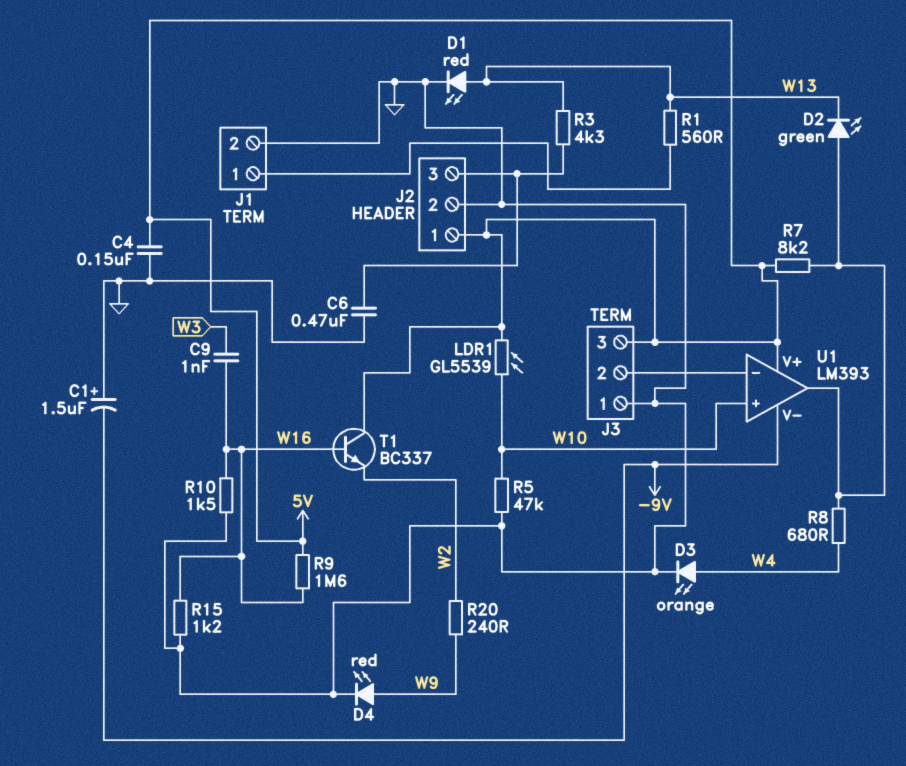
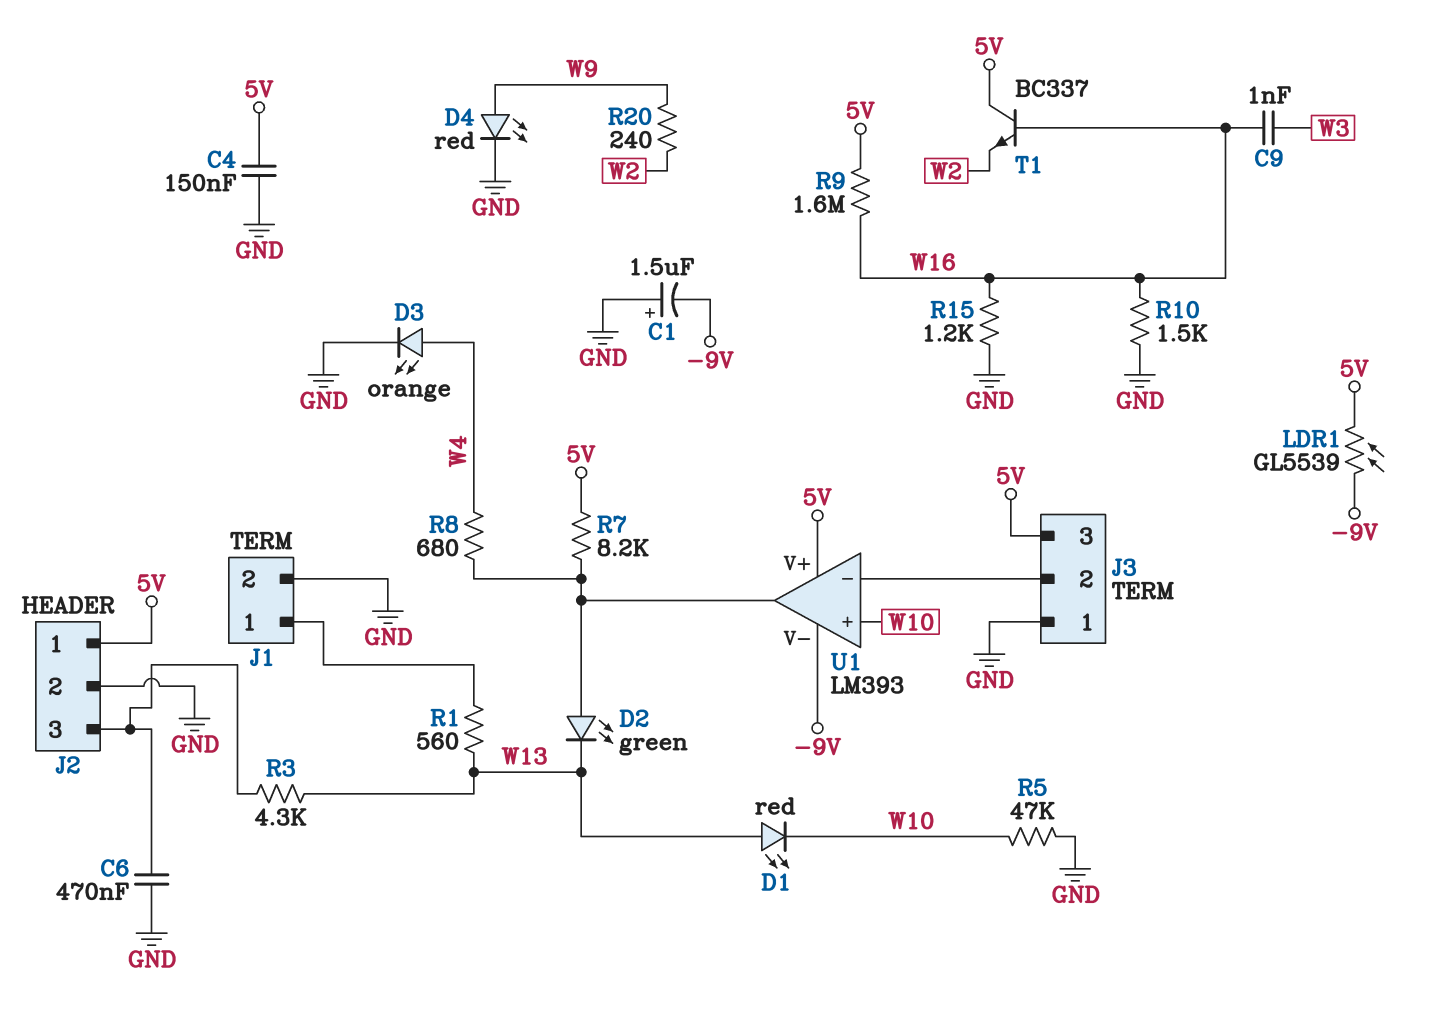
D1: LED red (A W13, K GND) -> LED red (A W13, K W10)
LDR1: GL5539 (5V, W10) -> GL5539 (-9V, 5V)

